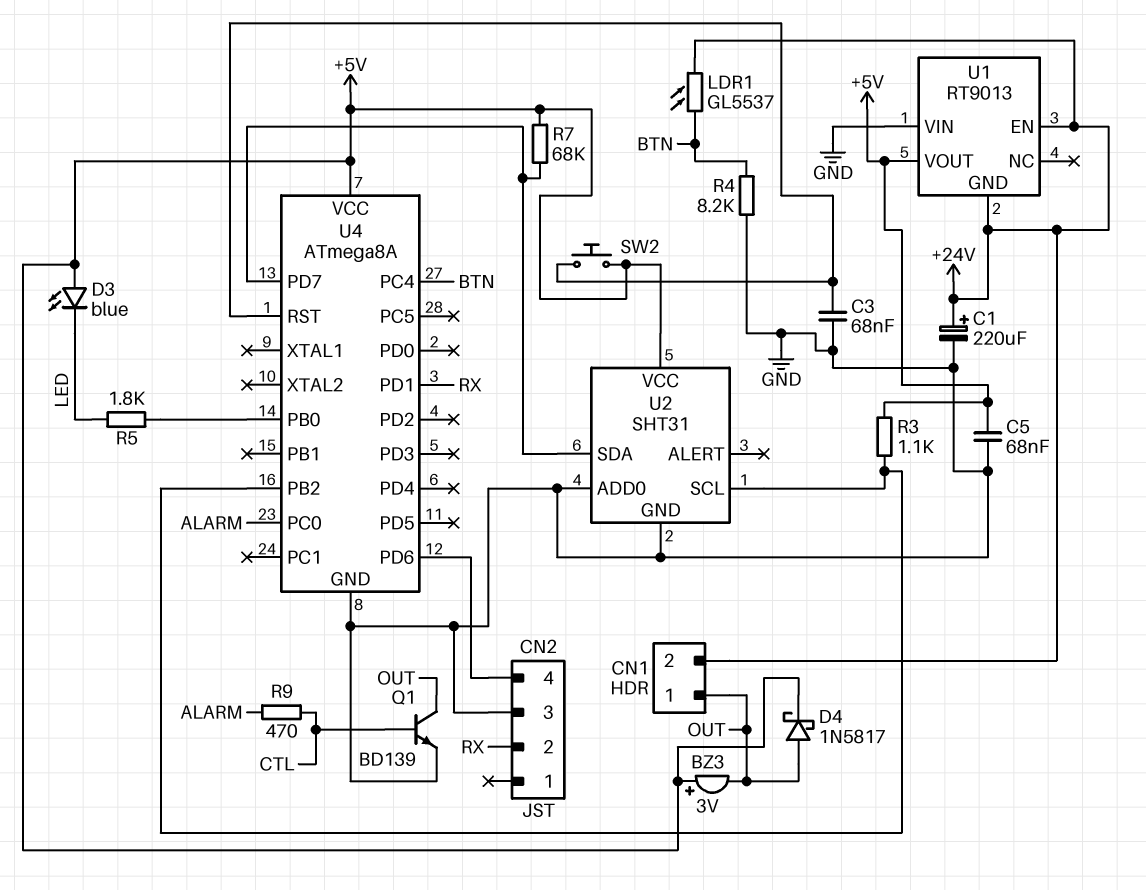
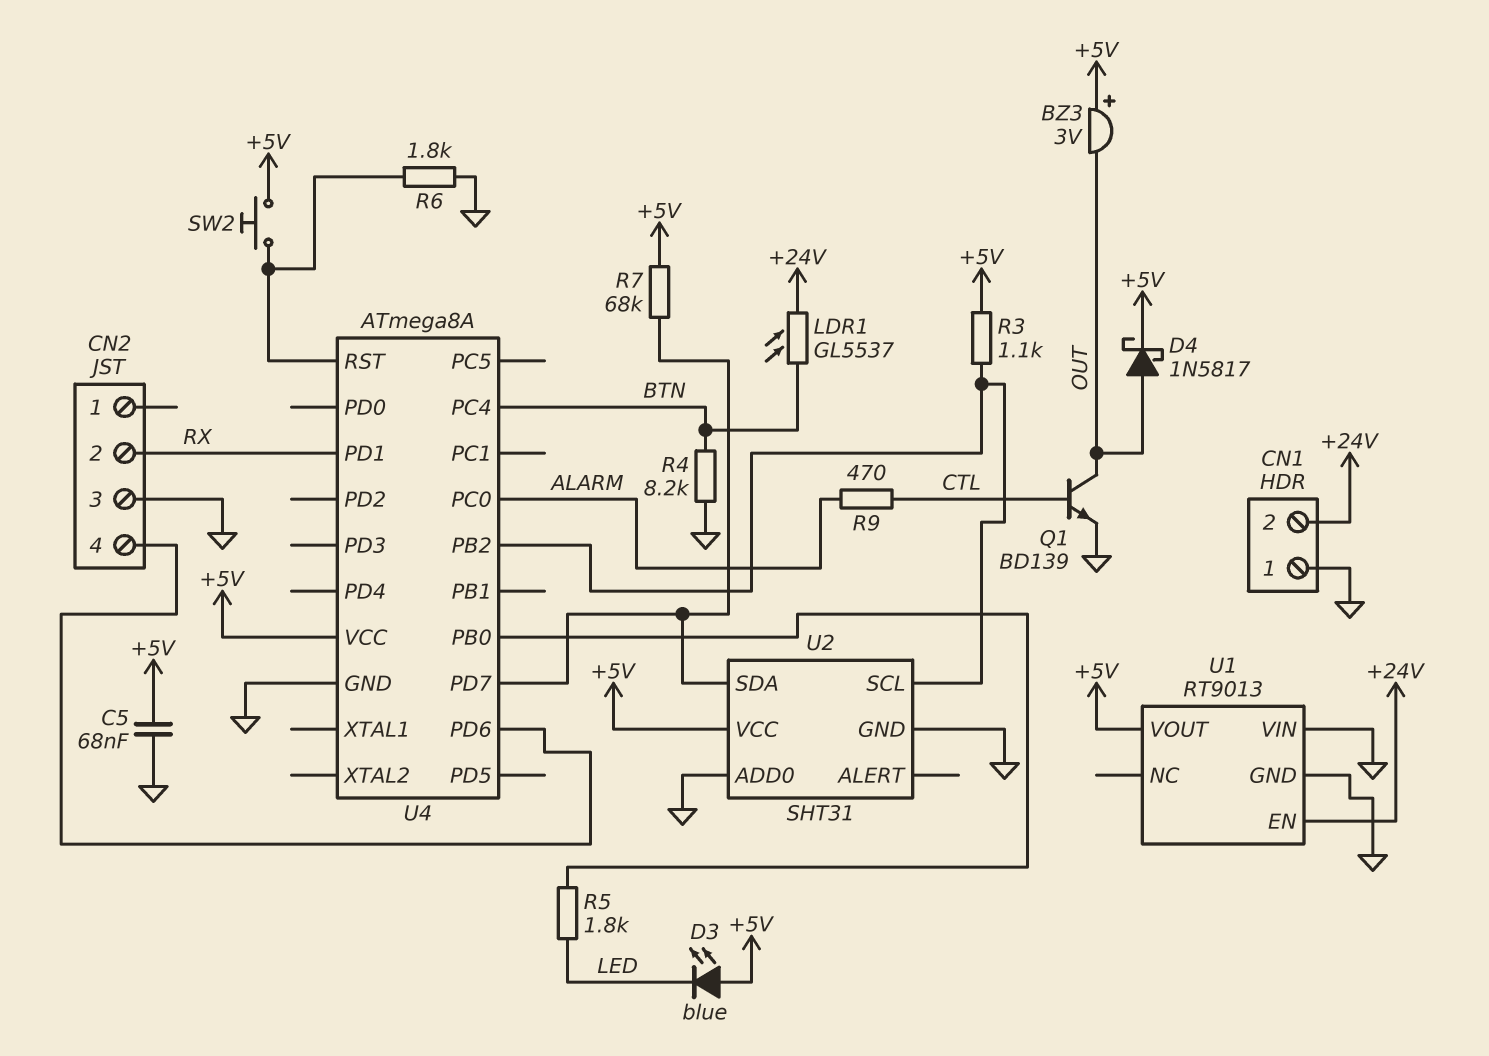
C1: 220uF (plus +24V, minus GND) -> none
C3: 68nF (GND, U4/RST) -> none
CN1 pin 1: OUT -> GND
R6: none -> 1.8k (GND, U4/RST)
U1 pin GND: +24V -> GND

